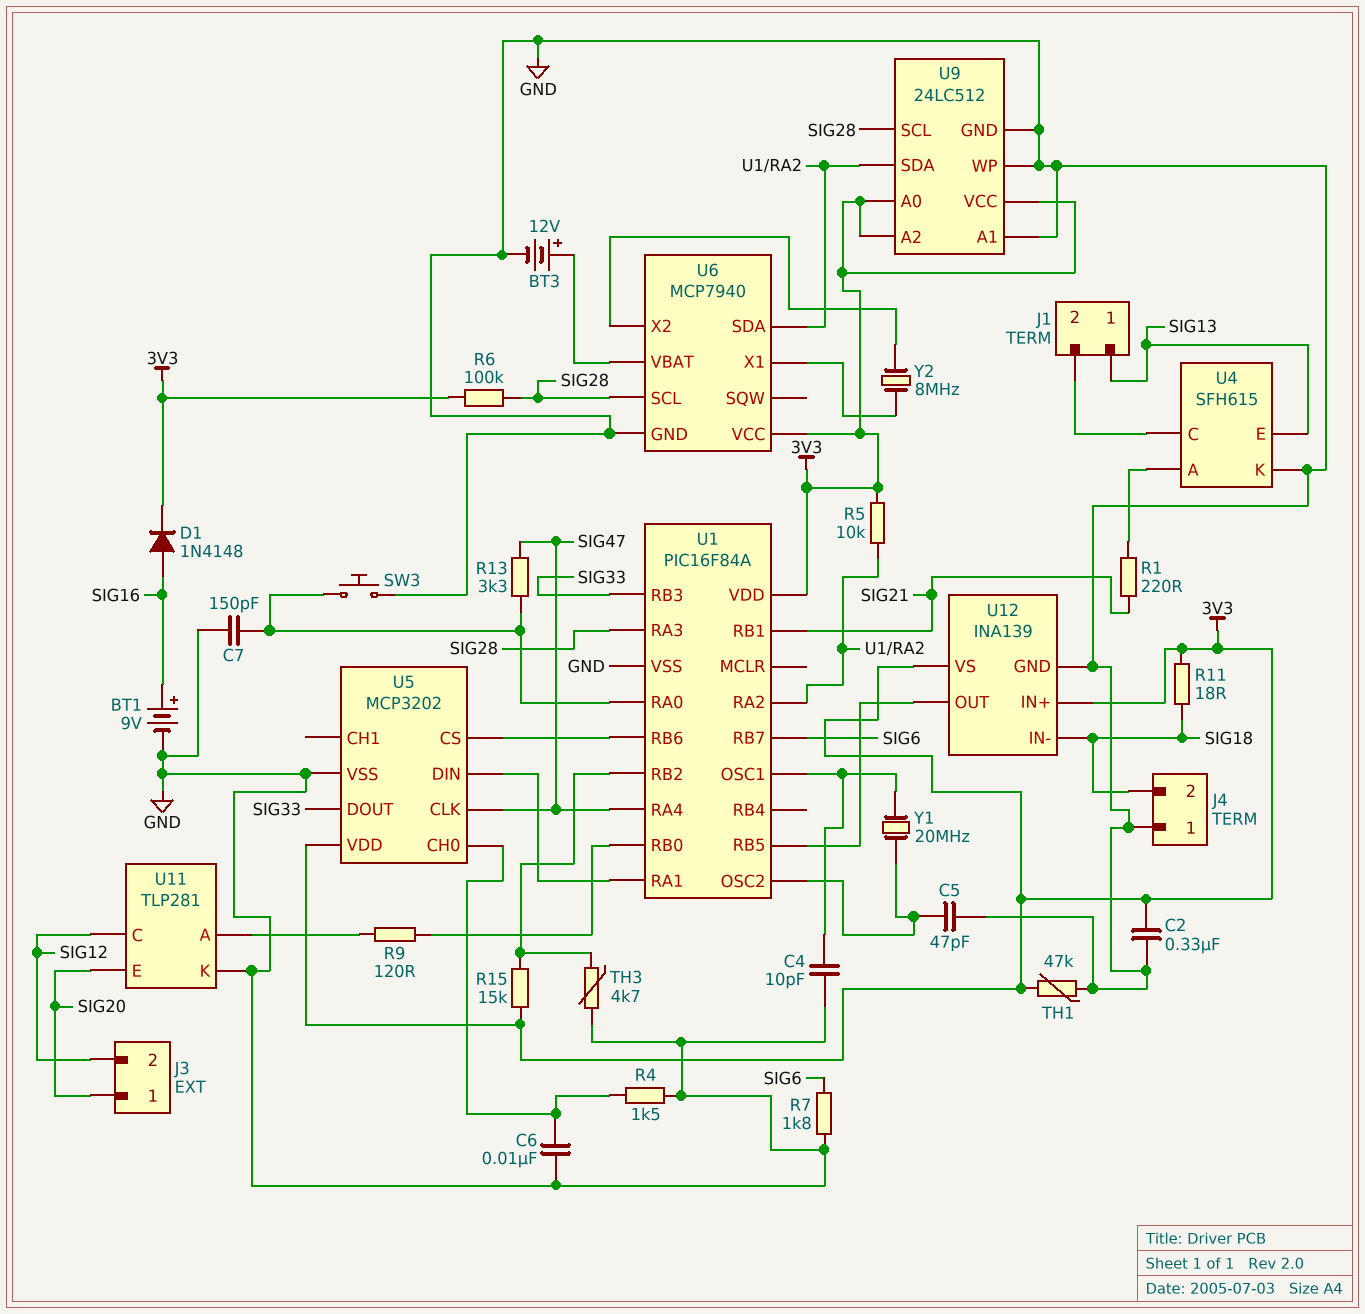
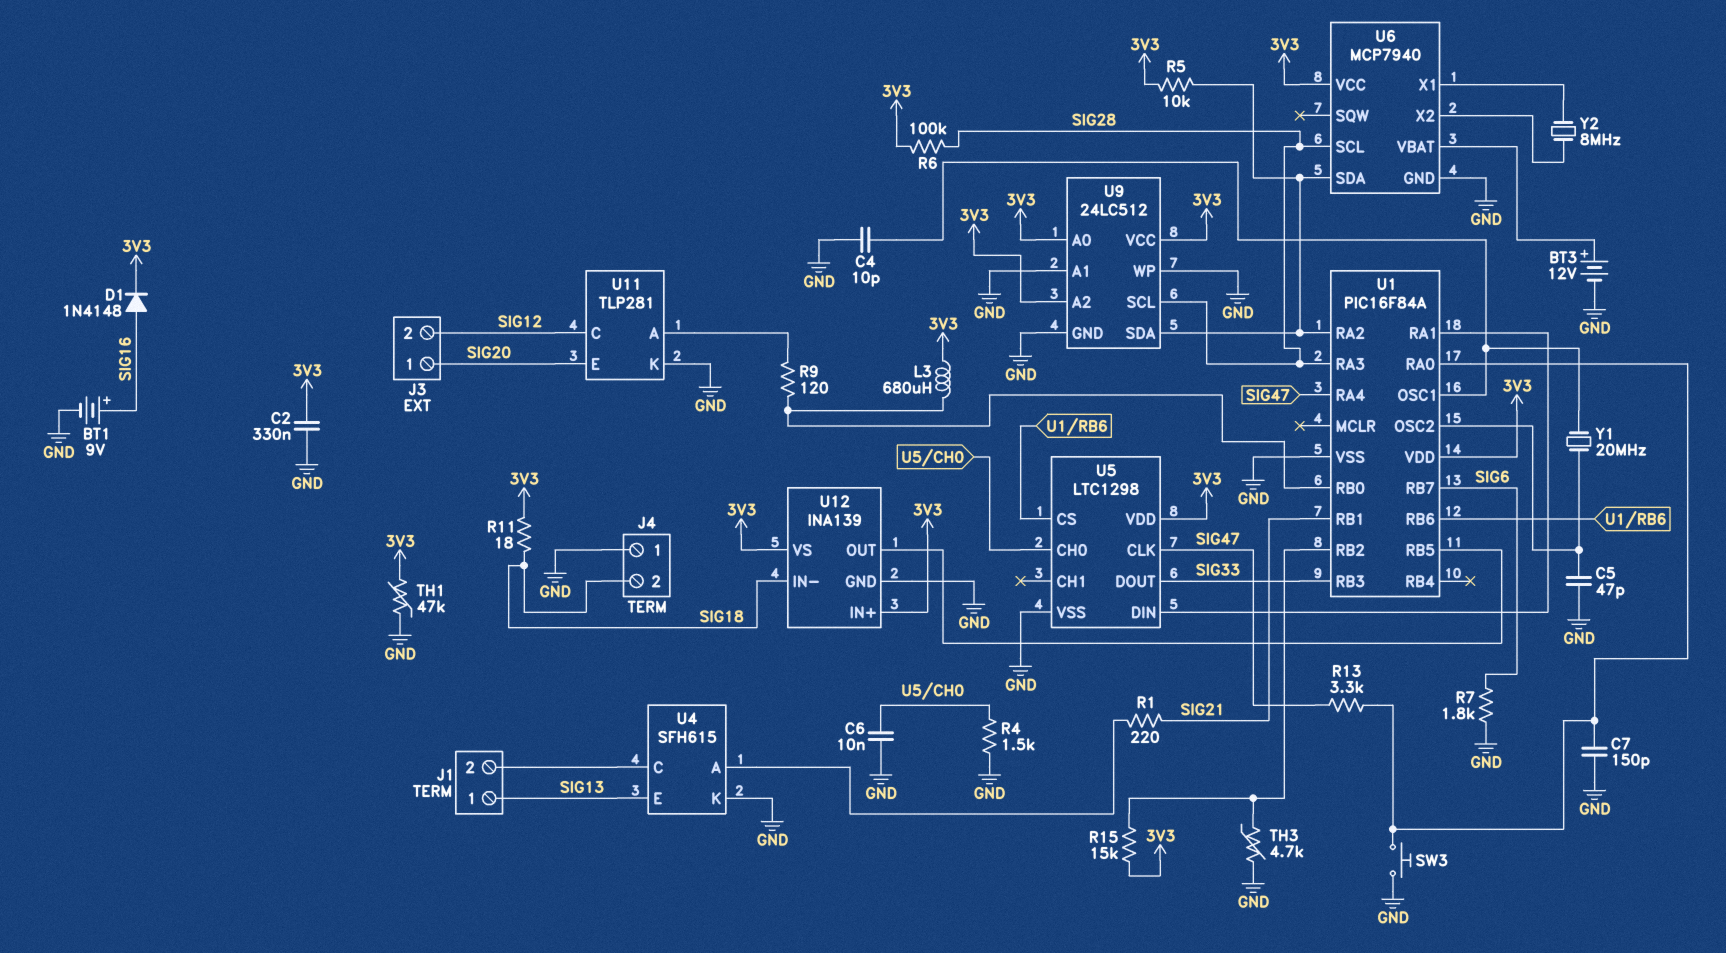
L3: none -> 680uH (3V3, U1/RB0)
U5: MCP3202 -> LTC1298

